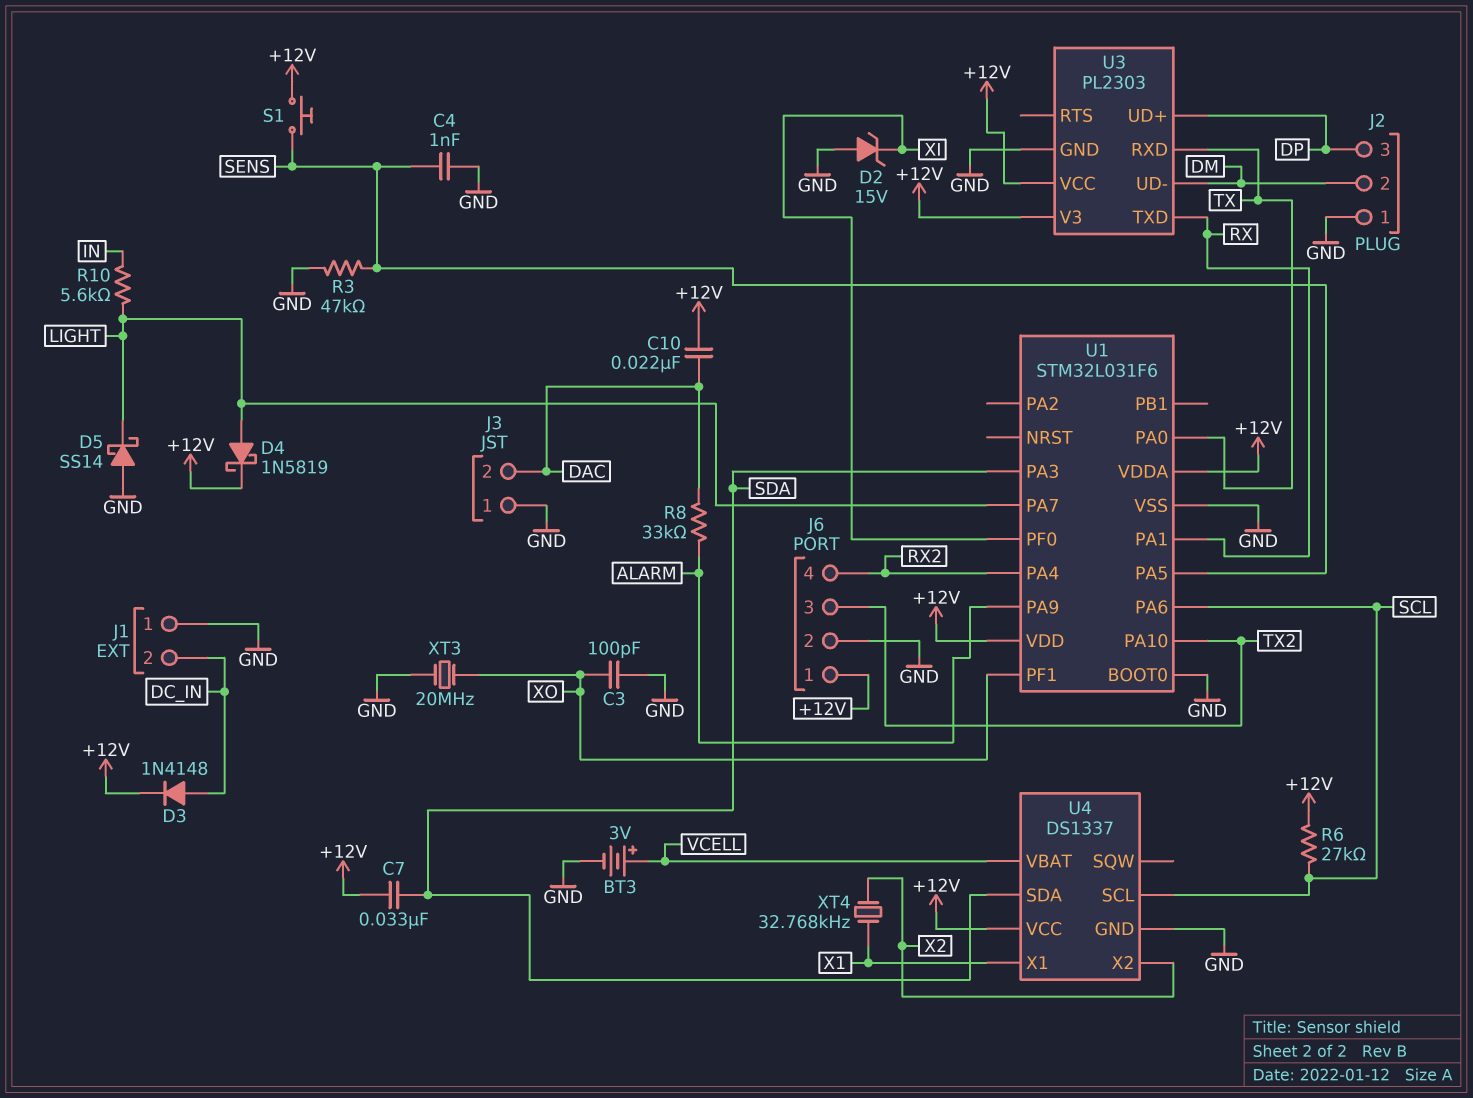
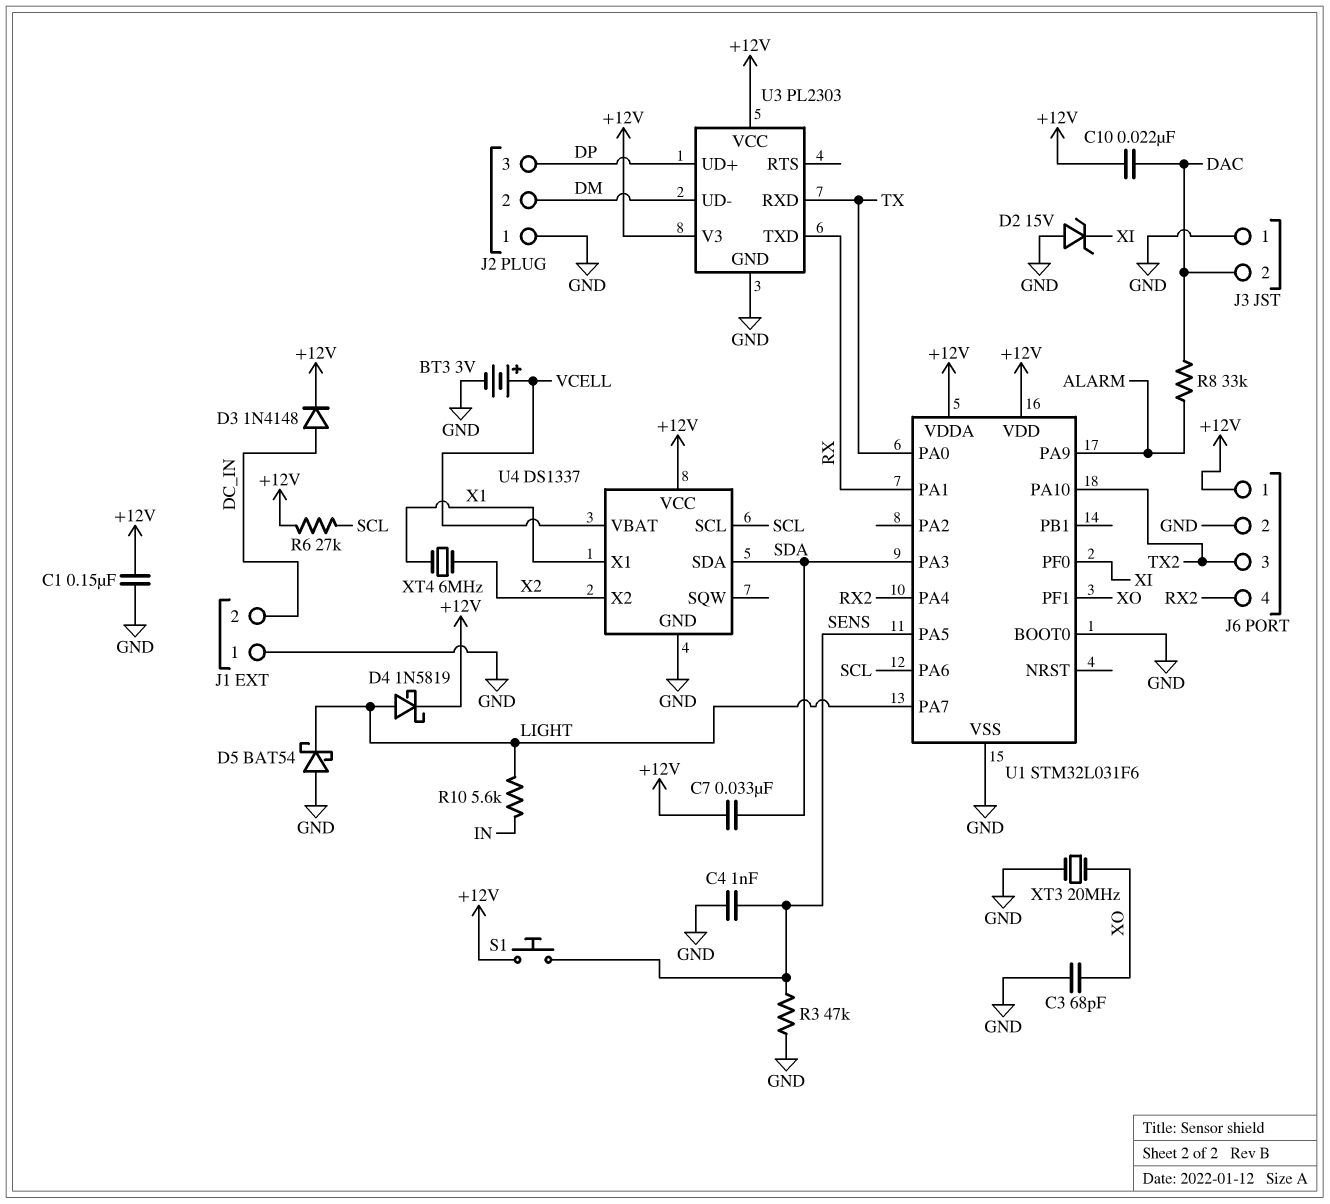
C1: none -> 150nF (+12V, GND)
C3: 100pF (GND, XO) -> 68pF (GND, XO)
D5: schottky SS14 (A GND, K LIGHT) -> schottky BAT54 (A GND, K LIGHT)
XT4: 32.768kHz (X1, X2) -> 6MHz (X1, X2)

